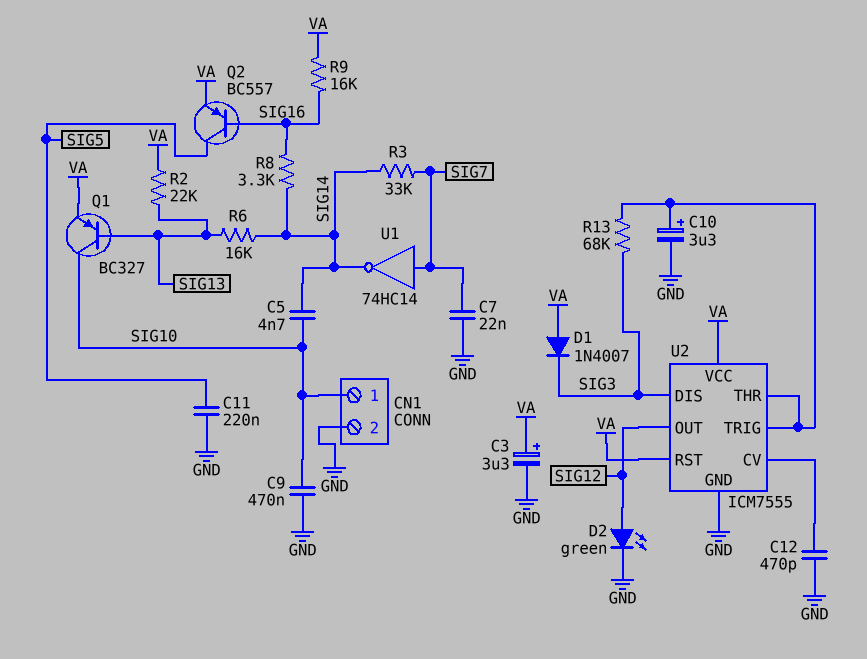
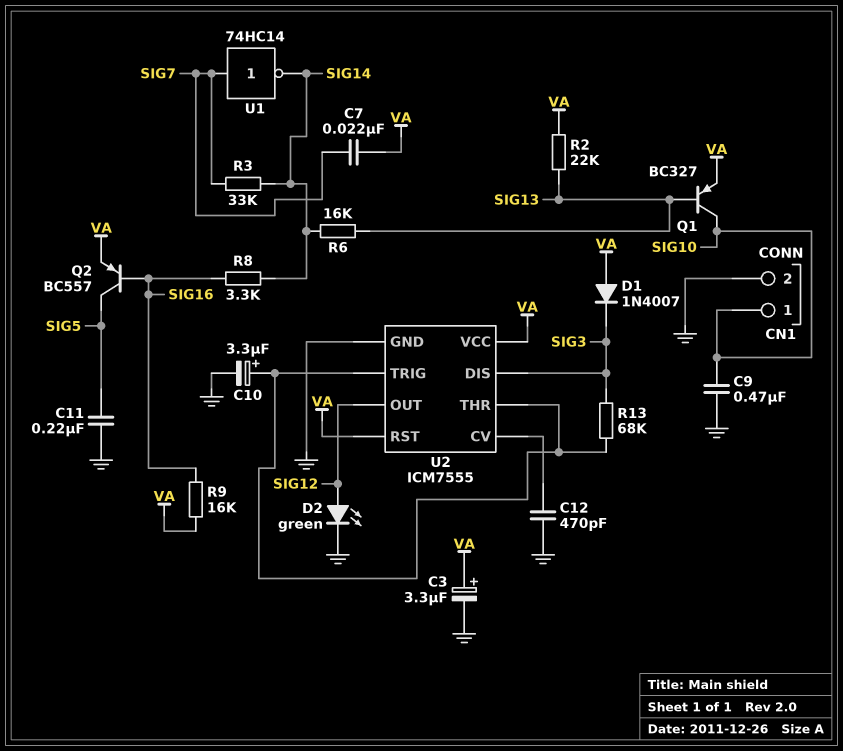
C5: 4.7nF (SIG10, SIG14) -> none
C7: 22nF (GND, SIG7) -> 22nF (SIG7, VA)

